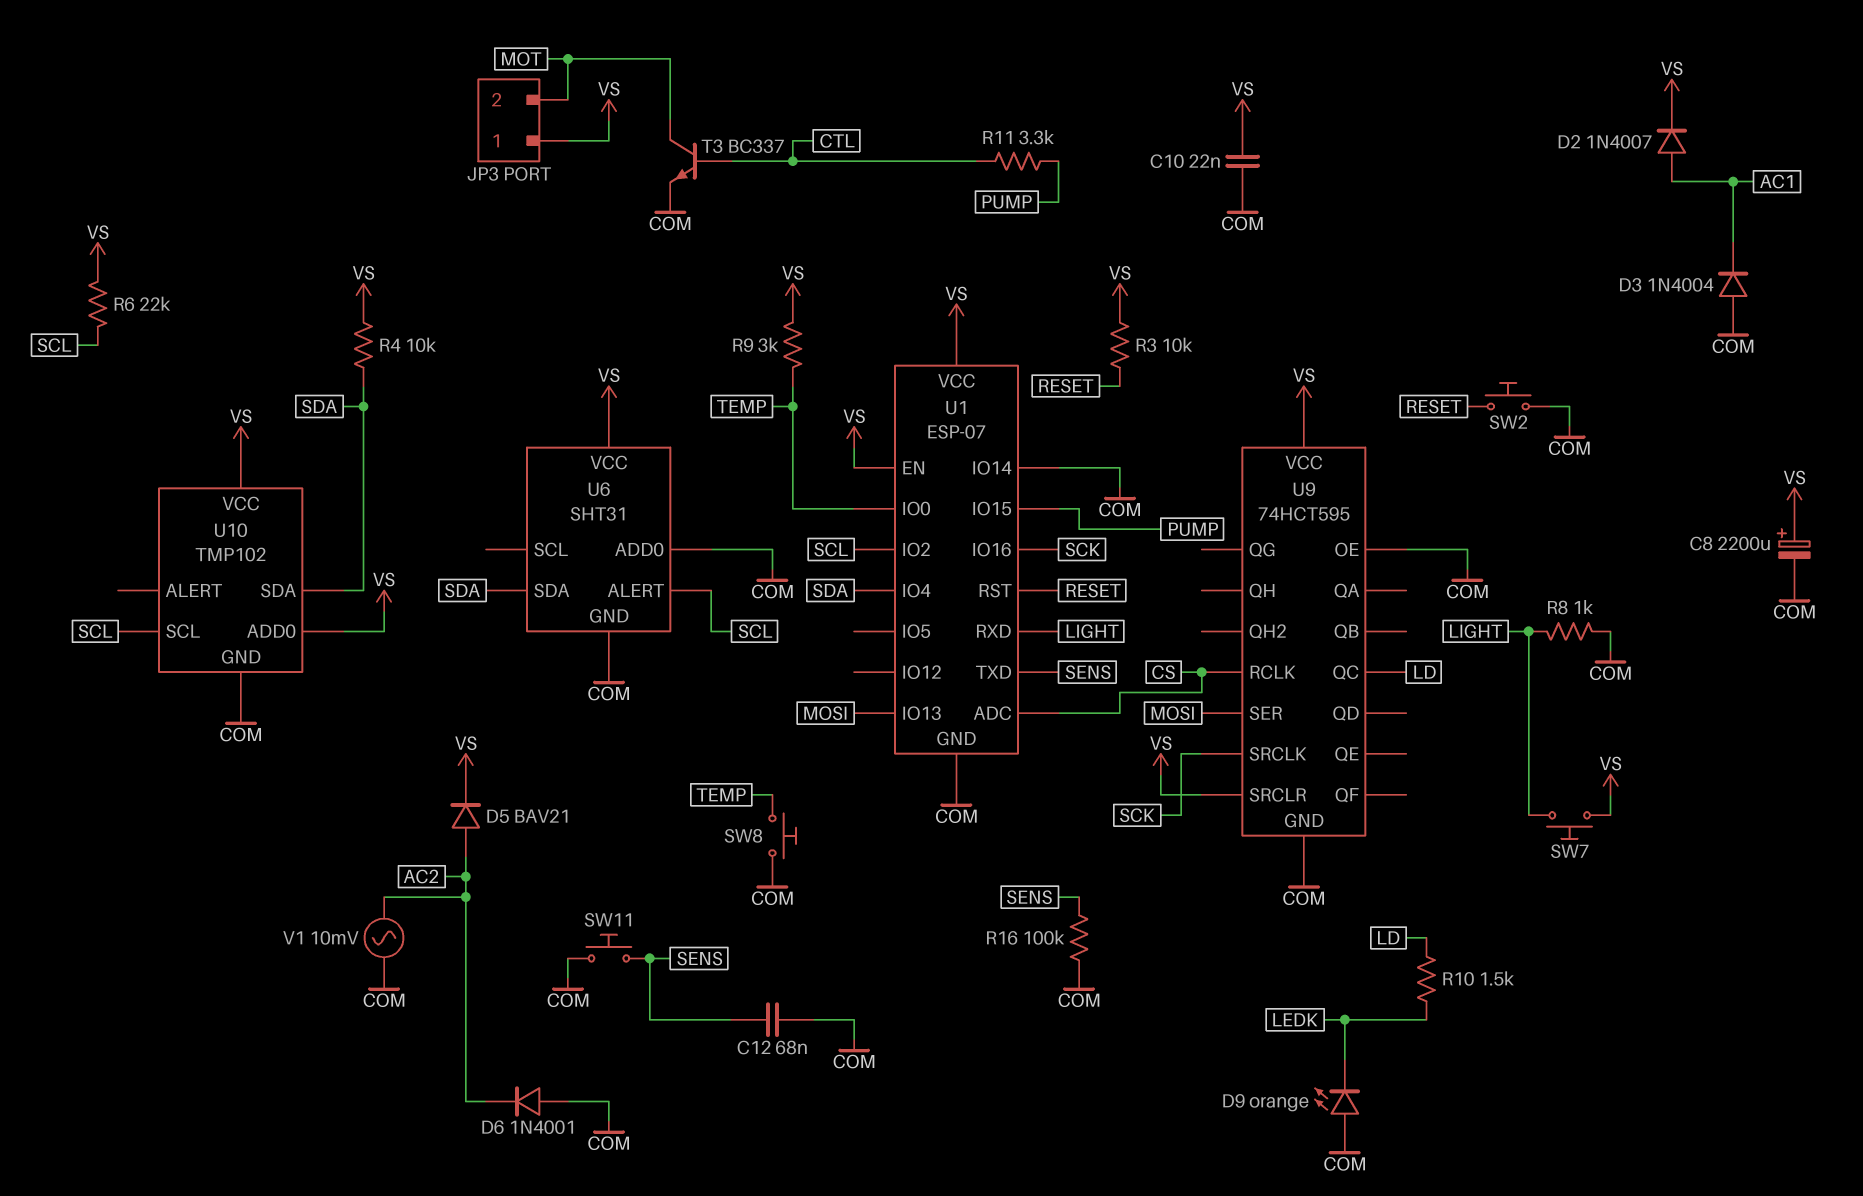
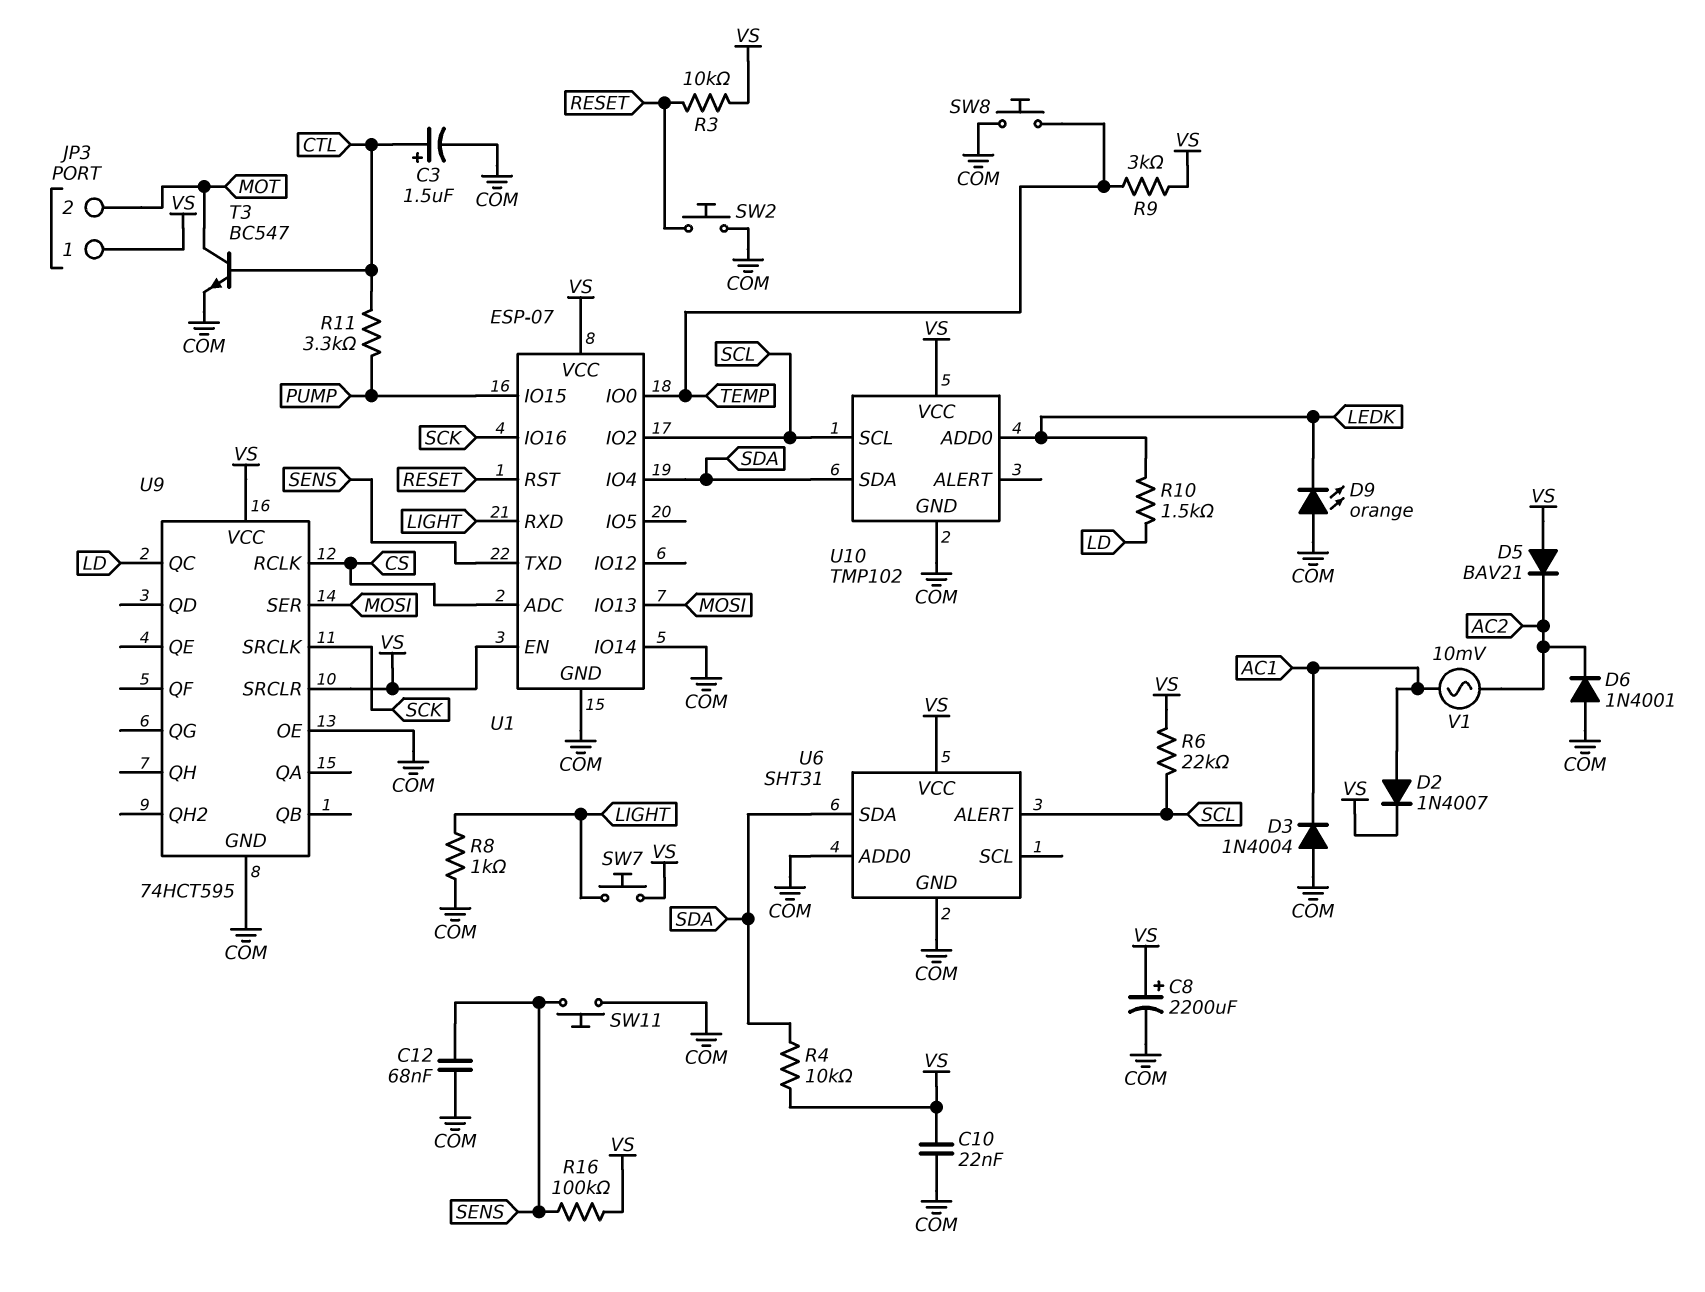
C3: none -> 1.5uF (plus CTL, minus COM)
D5: diode BAV21 (A AC2, K VS) -> diode BAV21 (A VS, K AC2)
R16: 100k (COM, SENS) -> 100k (SENS, VS)
T3: NPN BC337 (B CTL, C MOT, E COM) -> NPN BC547 (B CTL, C MOT, E COM)
U10 pin ADD0: VS -> LEDK
V1: AC 10mV (AC2, COM) -> AC 10mV (AC1, AC2)

